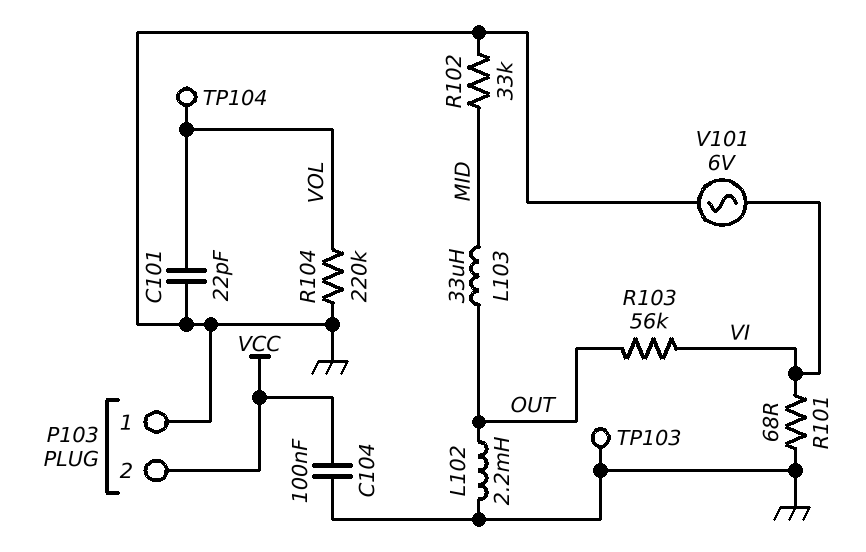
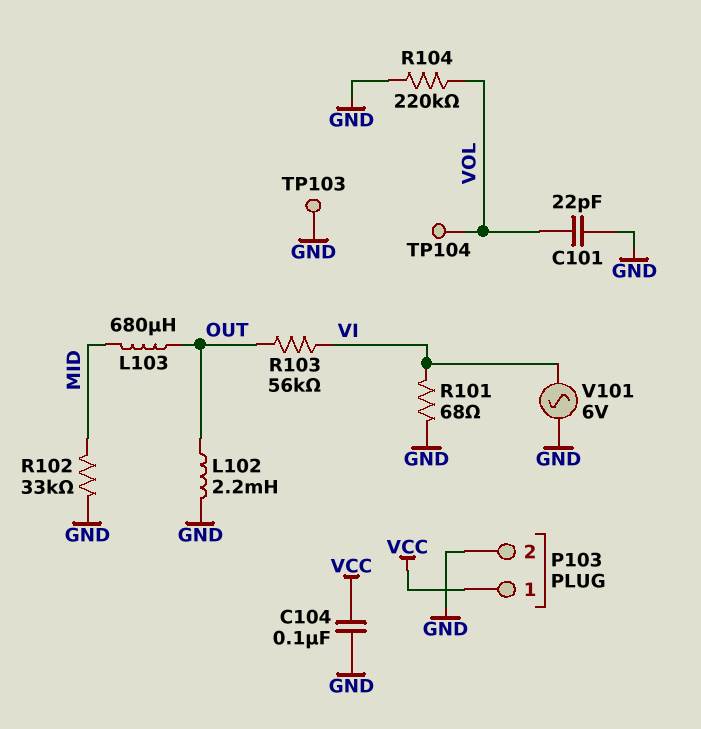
L103: 33uH (MID, OUT) -> 680uH (MID, OUT)
P103 pin 1: GND -> VCC
P103 pin 2: VCC -> GND

